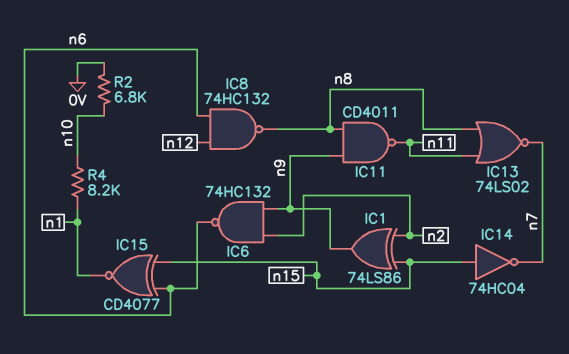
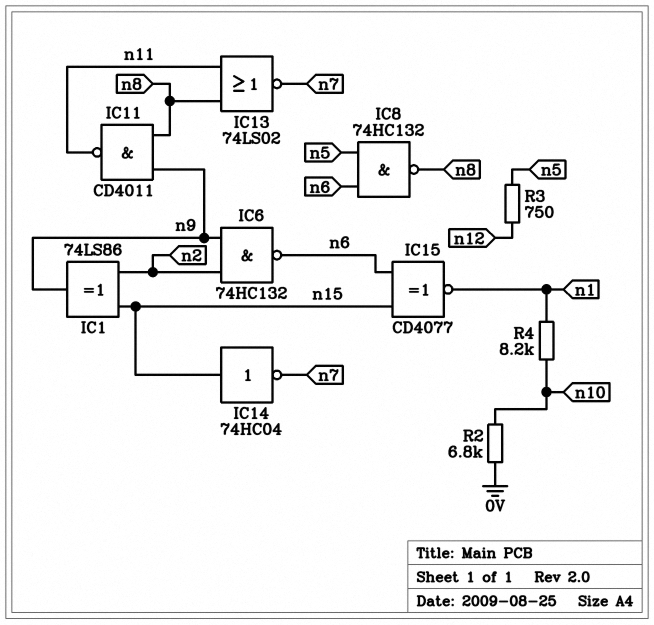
IC8: NAND 74HC132 (in n6, in n12, out n8) -> NAND 74HC132 (in n5, in n6, out n8)
R3: none -> 750 (n5, n12)

